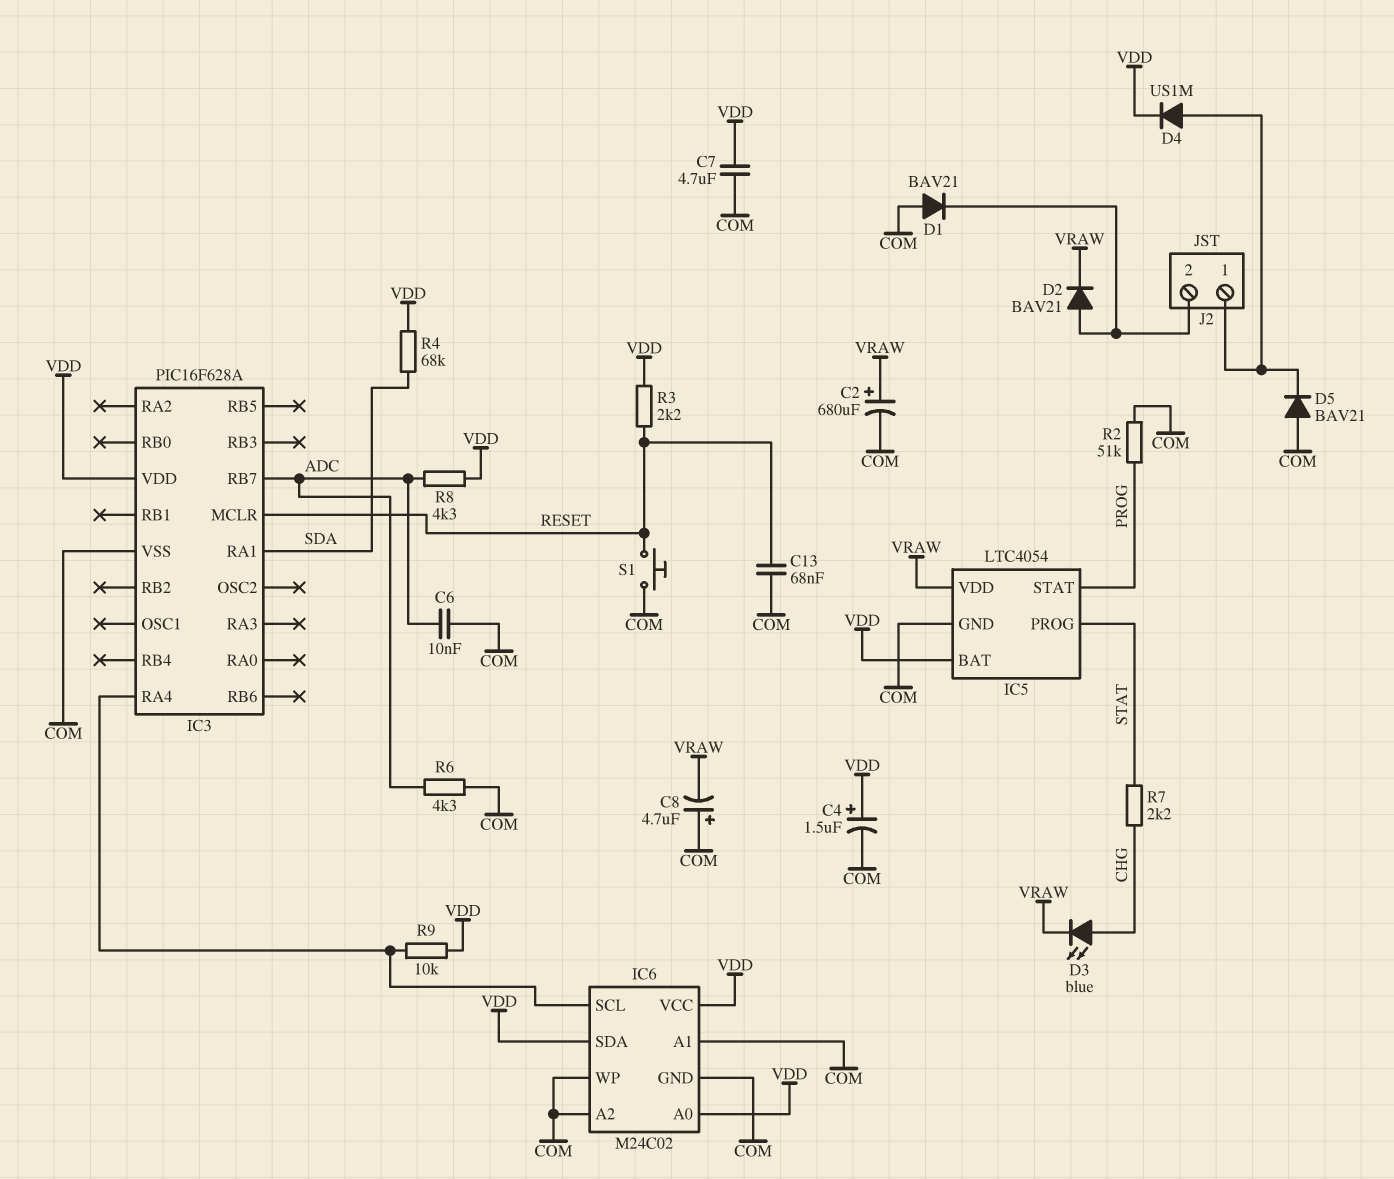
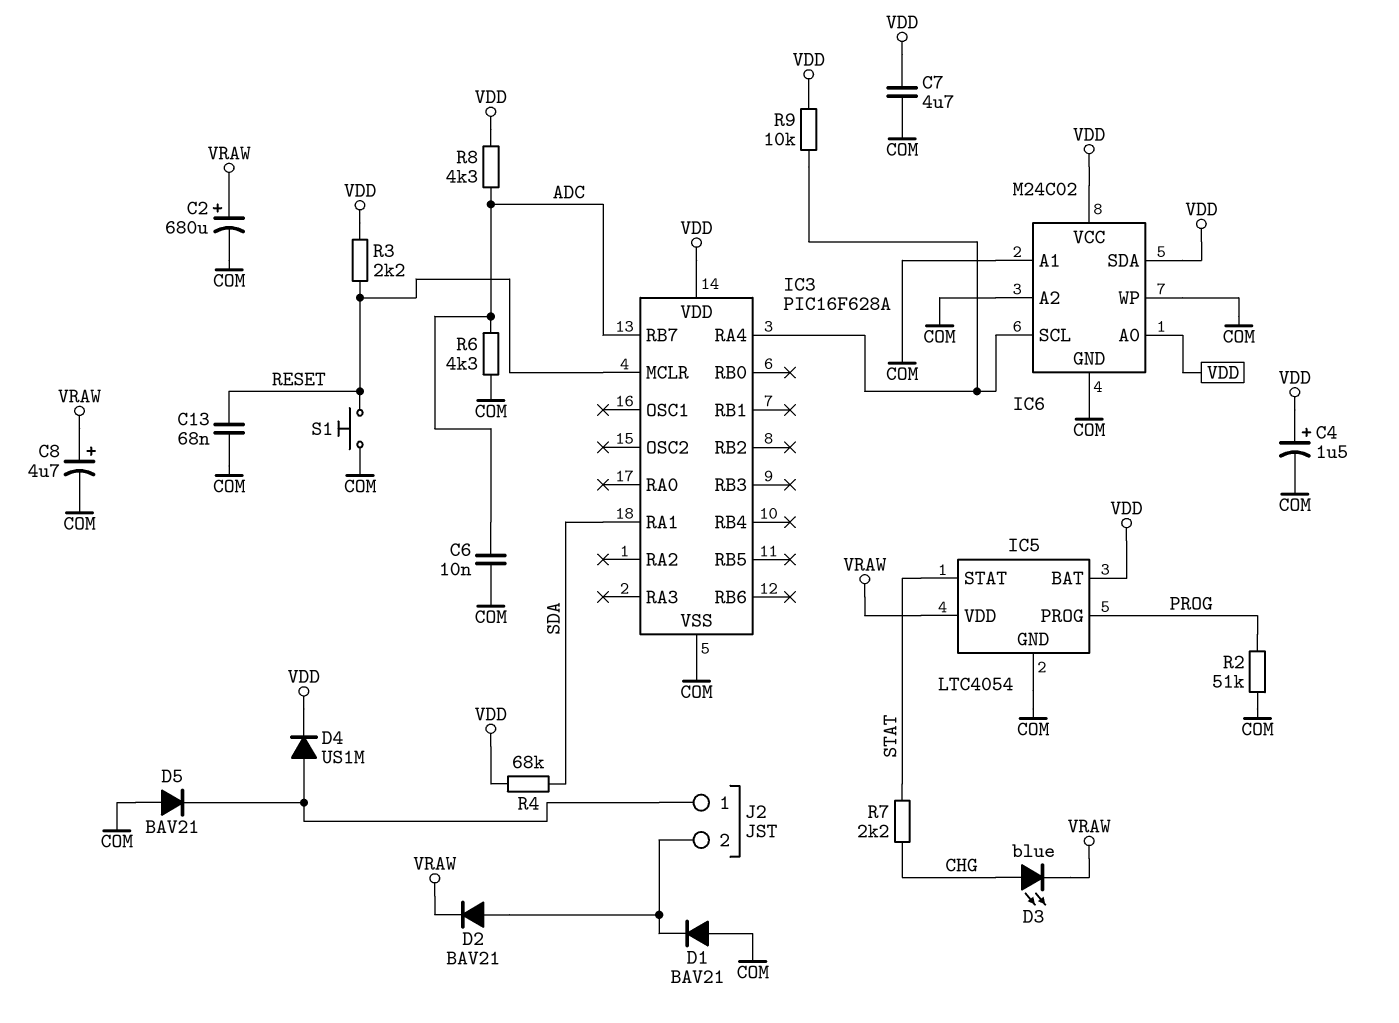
C8: 4.7uF (plus COM, minus VRAW) -> 4.7uF (plus VRAW, minus COM)
IC5 pin PROG: STAT -> PROG
IC5 pin STAT: PROG -> STAT

